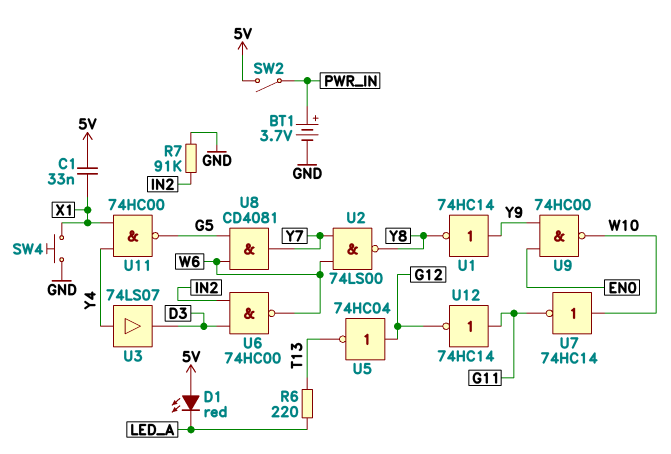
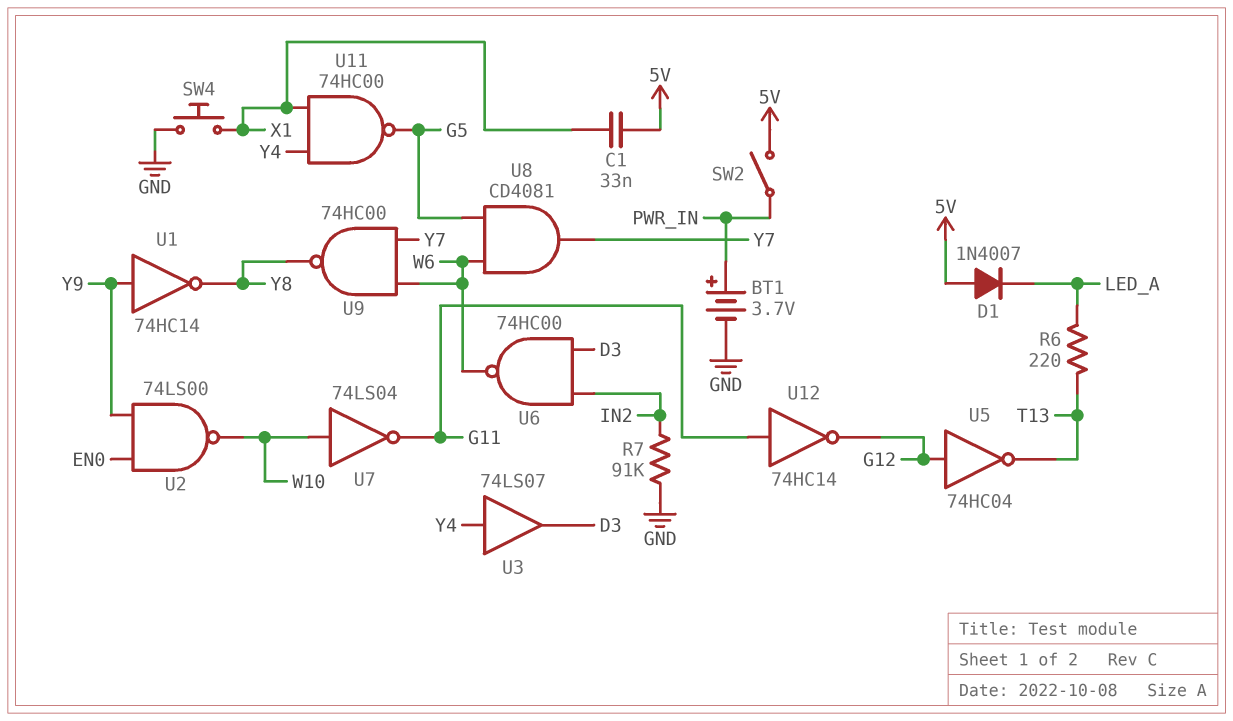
D1: LED red (A 5V, K LED_A) -> diode 1N4007 (A 5V, K LED_A)
U2: NAND 74LS00 (in W6, in Y7, out Y8) -> NAND 74LS00 (in EN0, in Y9, out W10)
U7: NOT 74HC14 (in W10, out G11) -> NOT 74LS04 (in W10, out G11)
U9: NAND 74HC00 (in EN0, in Y9, out W10) -> NAND 74HC00 (in W6, in Y7, out Y8)

